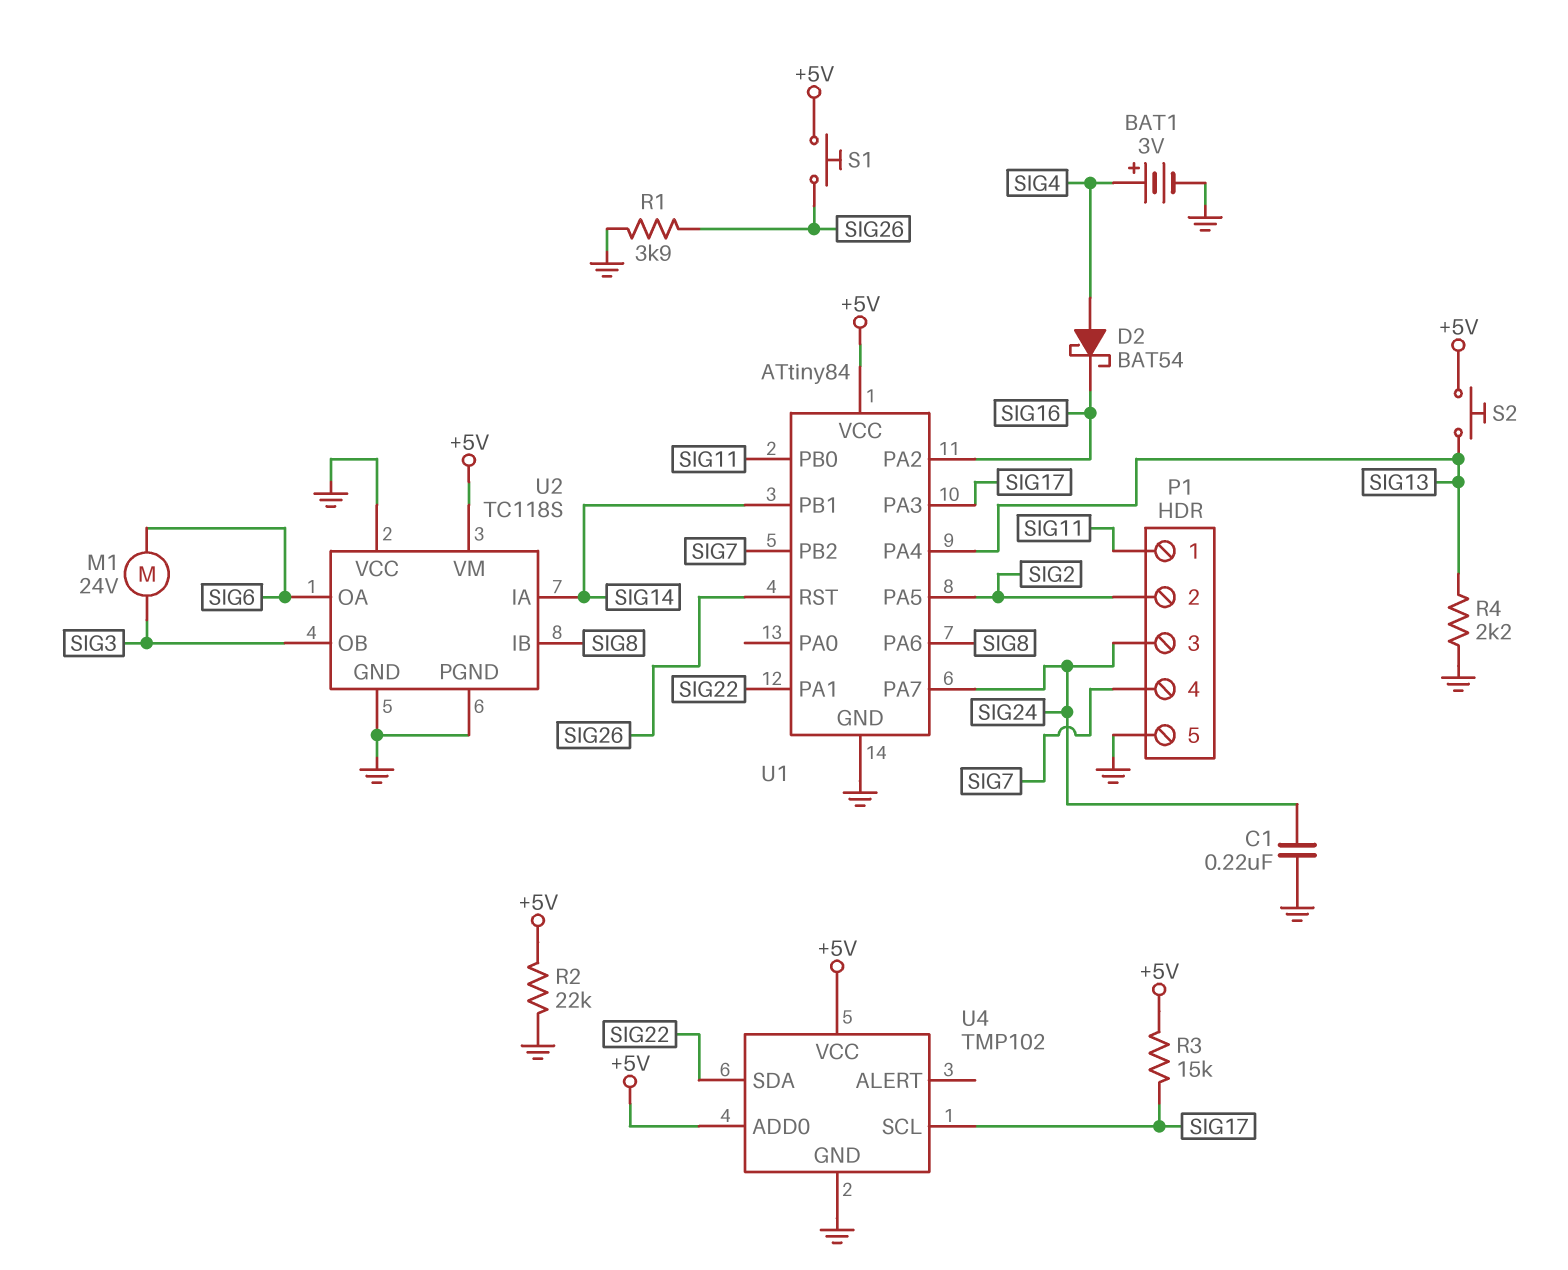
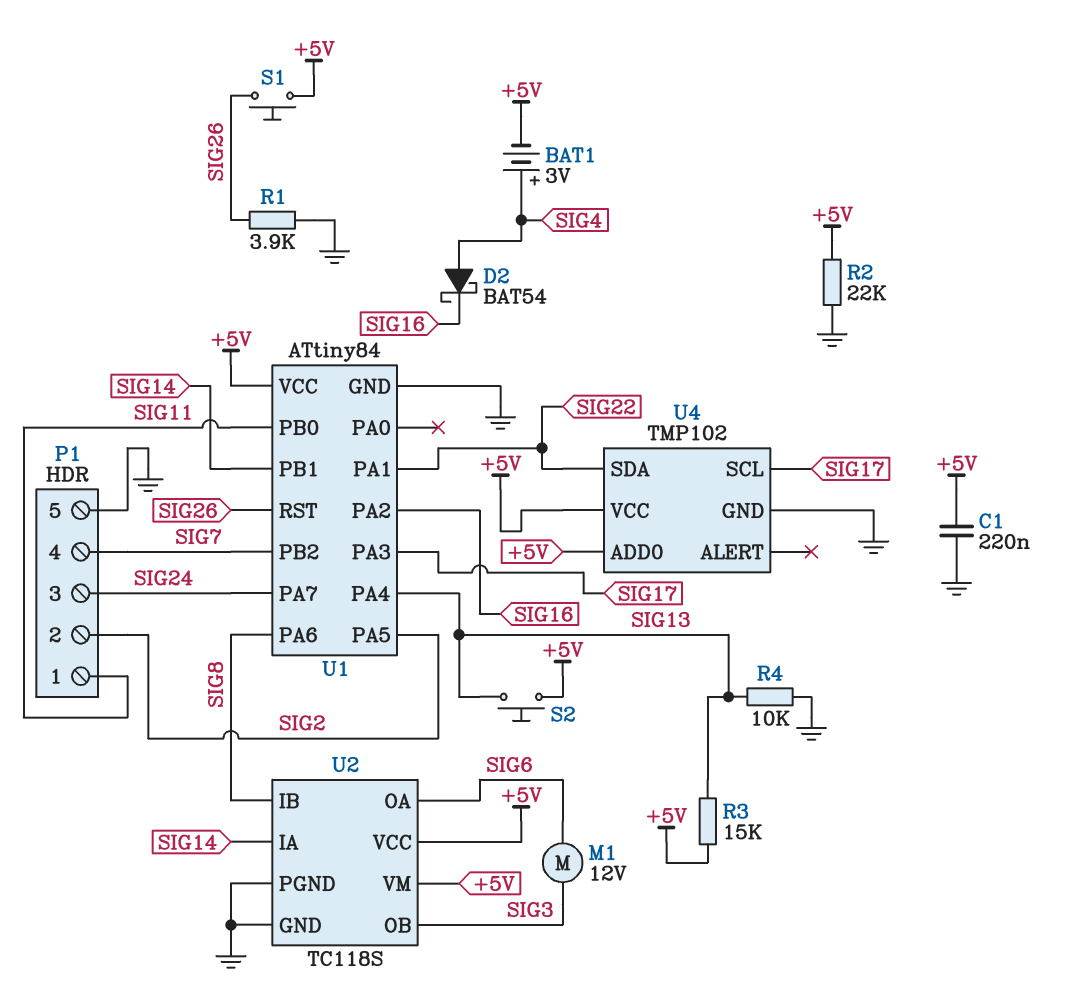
BAT1: 3V (plus SIG4, minus GND) -> 3V (plus SIG4, minus +5V)
C1: 220nF (GND, SIG24) -> 220nF (+5V, GND)
M1: motor 24V (SIG3, SIG6) -> motor 12V (SIG3, SIG6)
R3: 15k (+5V, SIG17) -> 15k (+5V, SIG13)
R4: 2.2k (GND, SIG13) -> 10k (GND, SIG13)
U2 pin VCC: GND -> +5V

